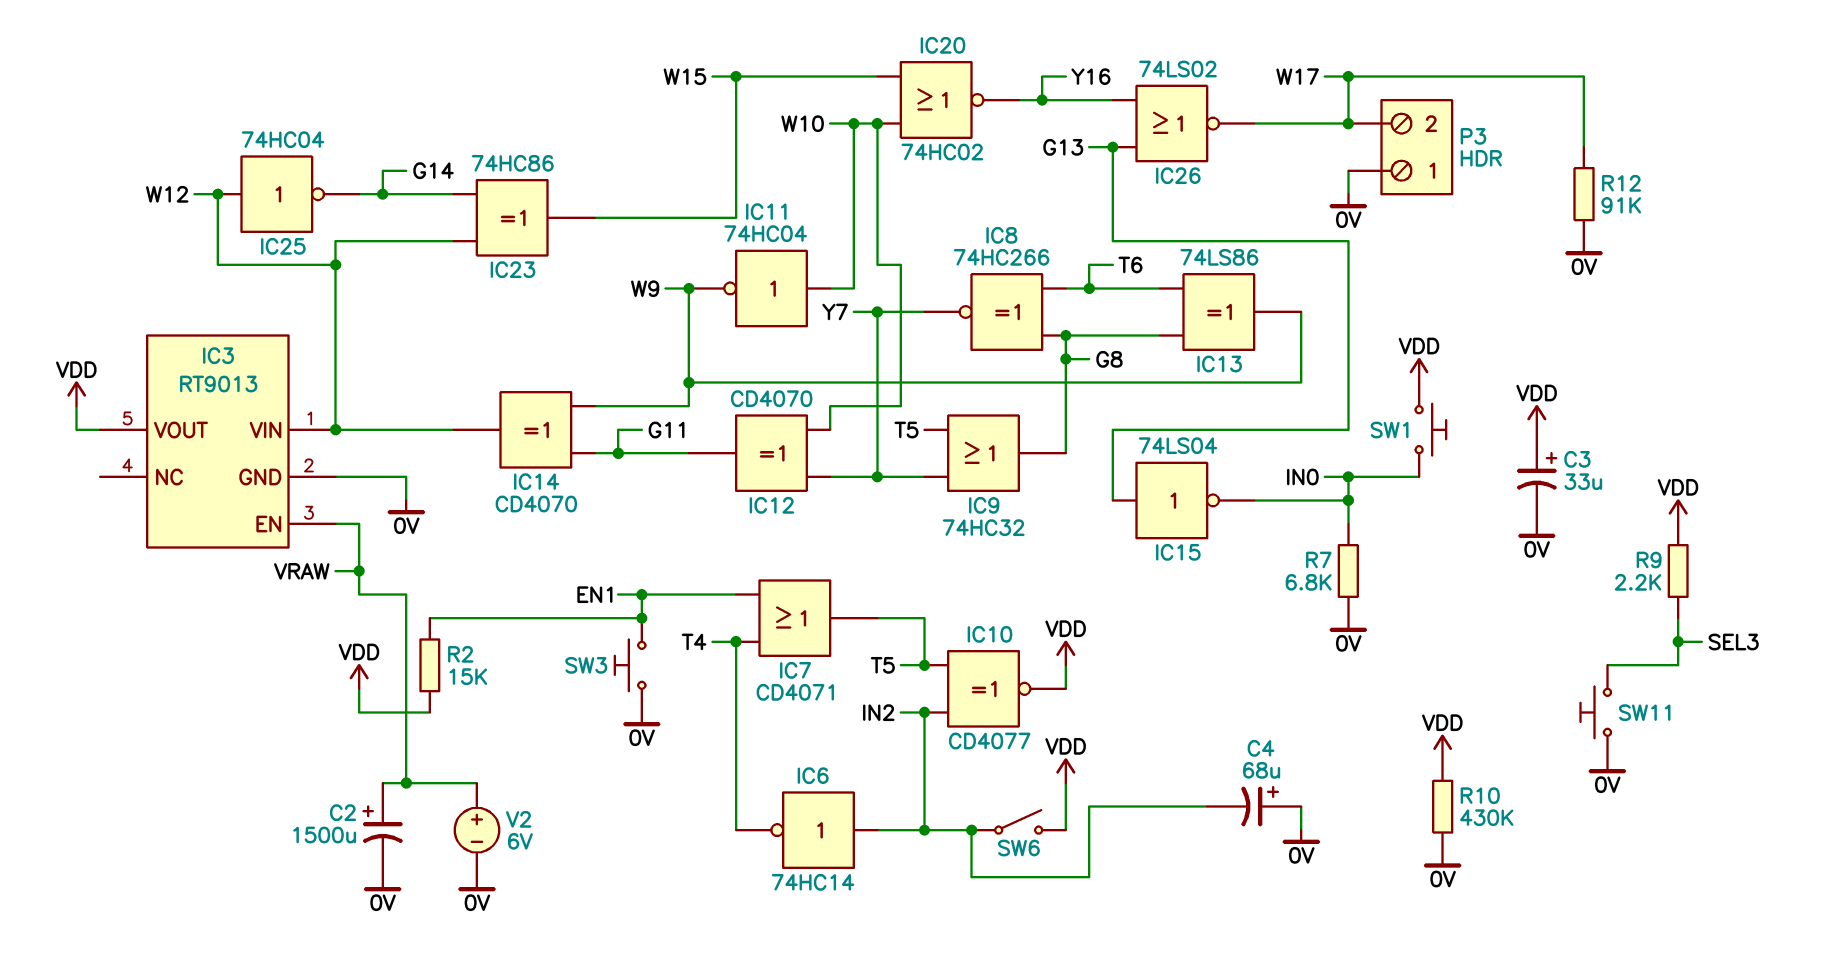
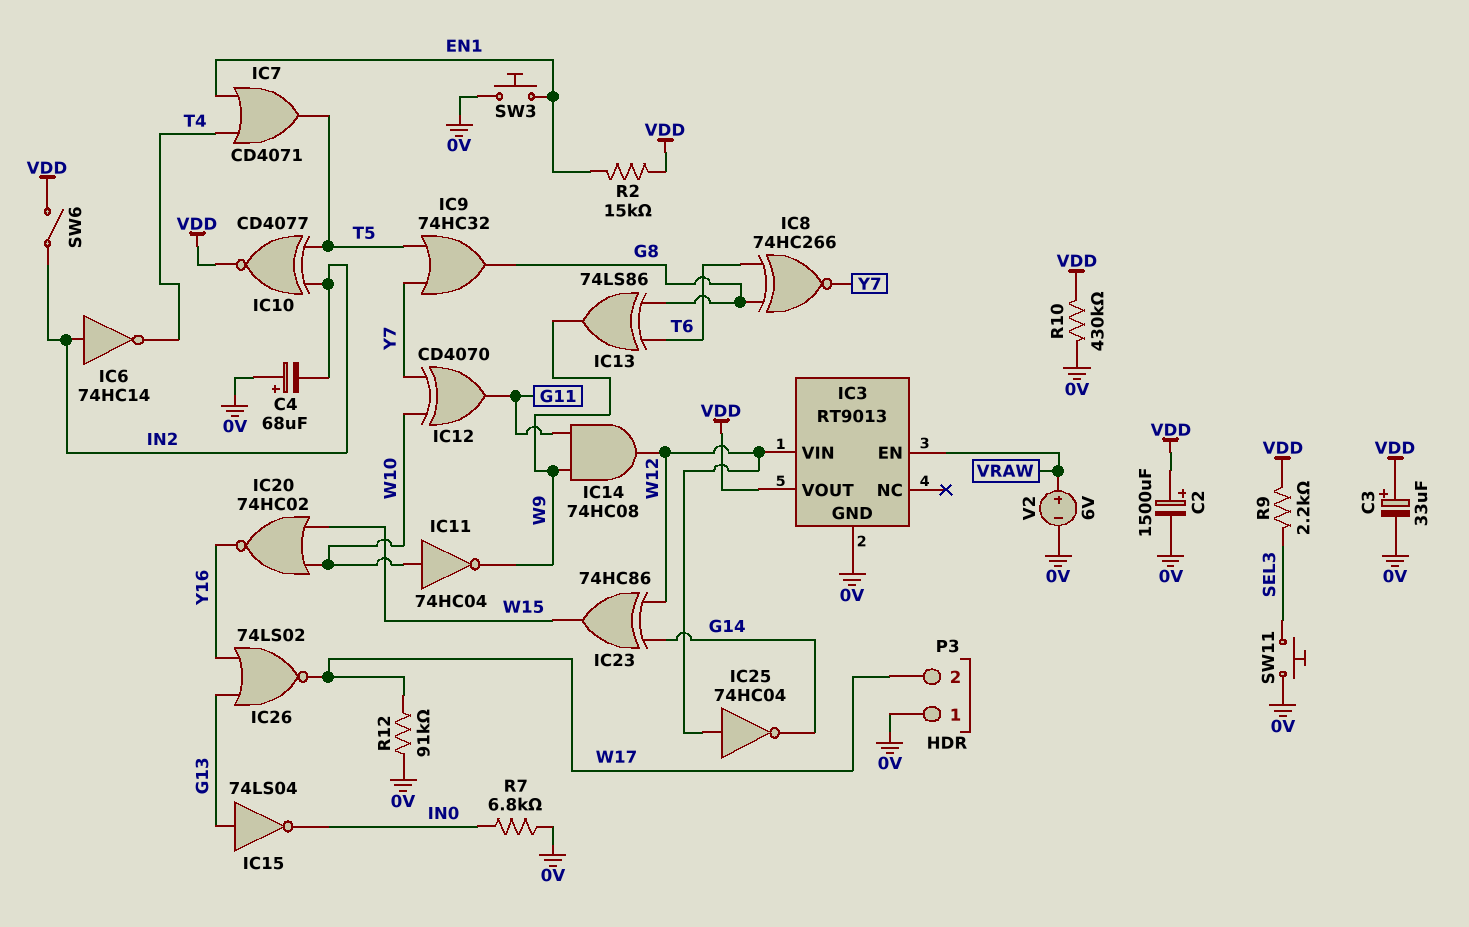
C2: 1500uF (plus VRAW, minus 0V) -> 1500uF (plus VDD, minus 0V)
IC14: XOR CD4070 (in G11, in W9, out W12) -> AND 74HC08 (in G11, in W9, out W12)
SW1: button (IN0, VDD) -> none

